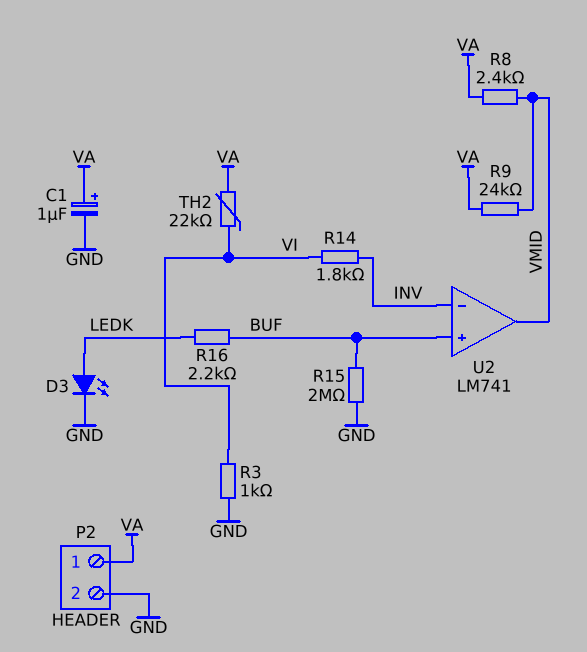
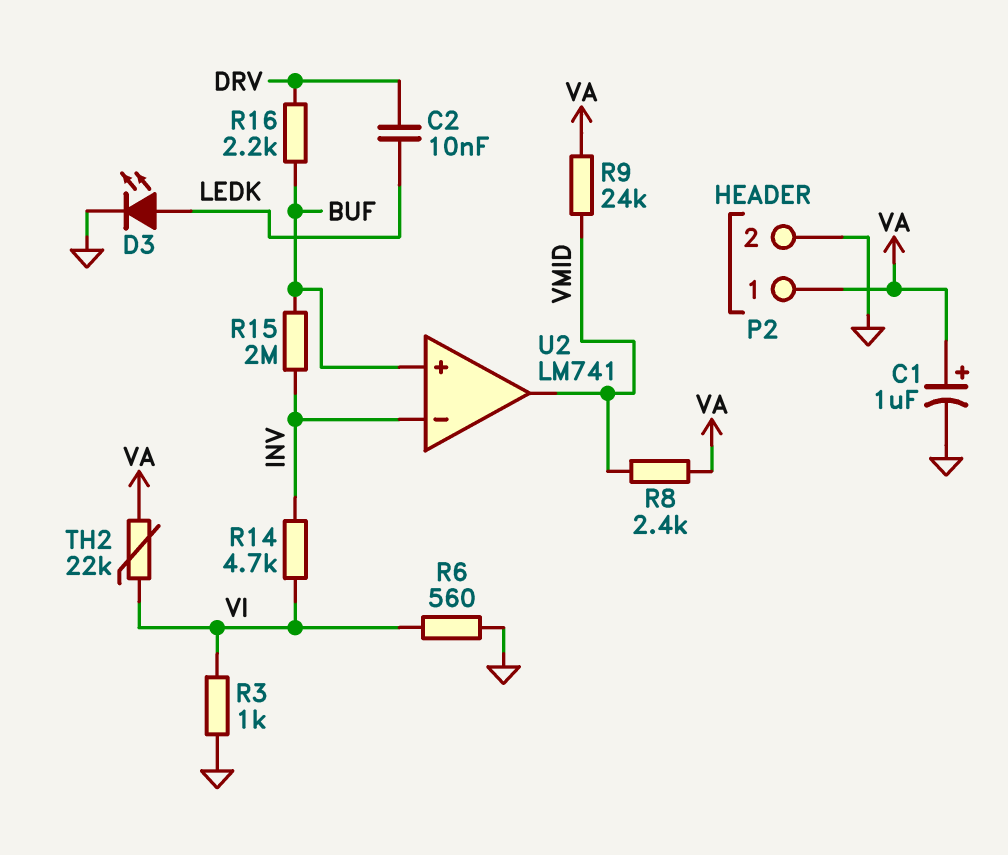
C2: none -> 10nF (DRV, LEDK)
R6: none -> 560 (GND, VI)
R14: 1.8k (INV, VI) -> 4.7k (INV, VI)
R15: 2M (BUF, GND) -> 2M (BUF, INV)
R16: 2.2k (BUF, LEDK) -> 2.2k (BUF, DRV)

